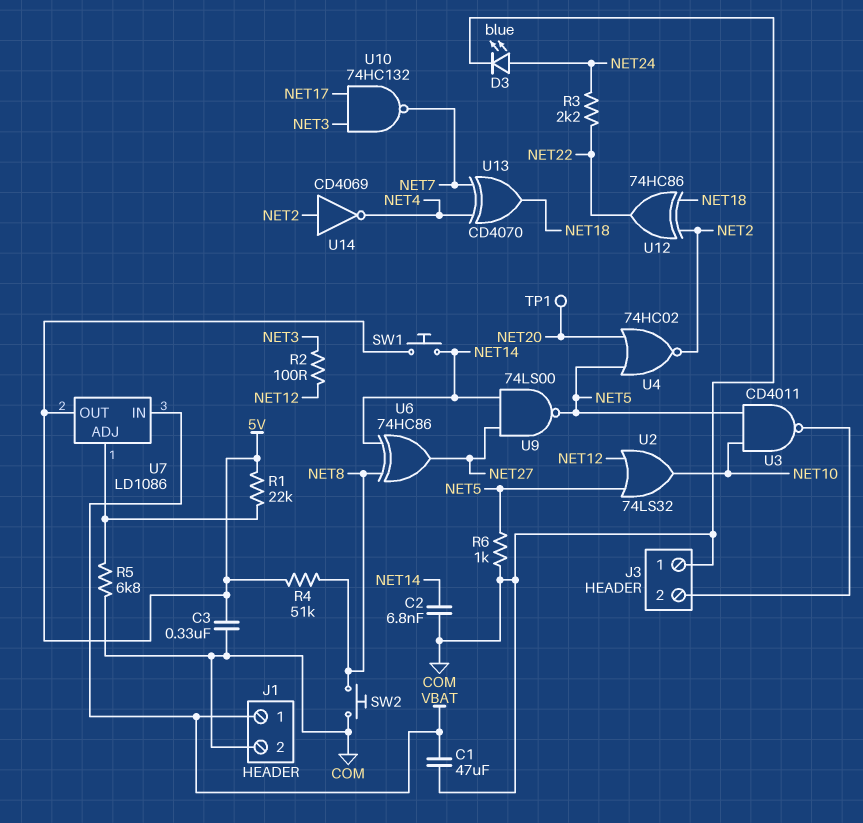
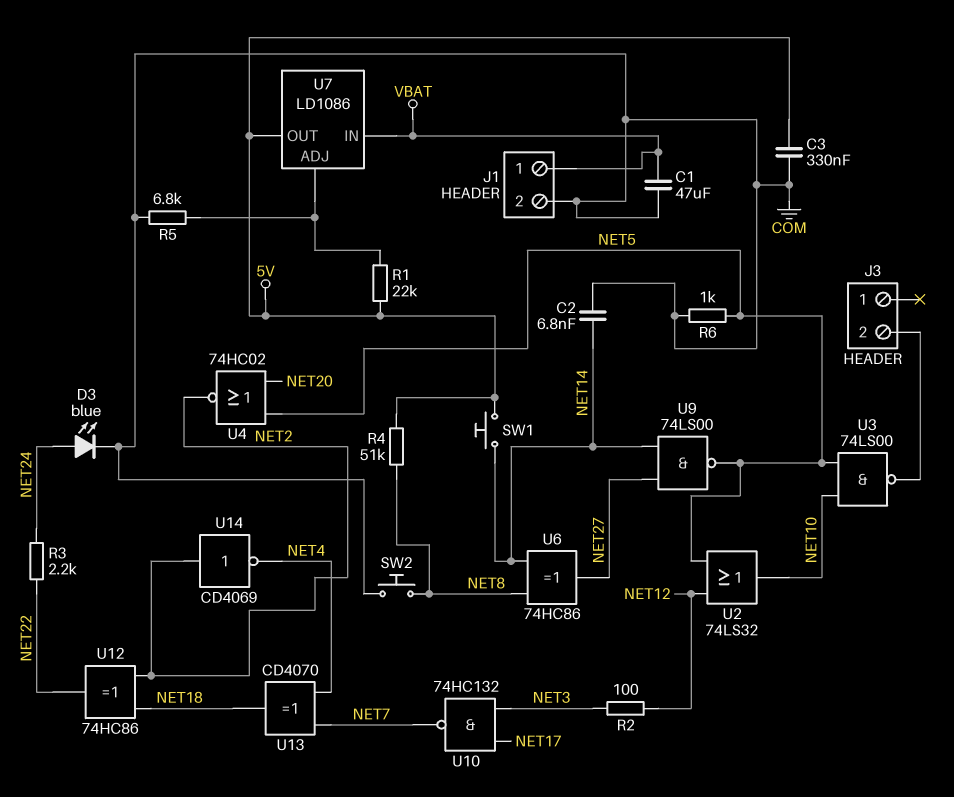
J3 pin 1: COM -> none
TP1: test point (NET20) -> none
U3: NAND CD4011 (in NET5, in NET10, out J3/2) -> NAND 74LS00 (in NET5, in NET10, out J3/2)

